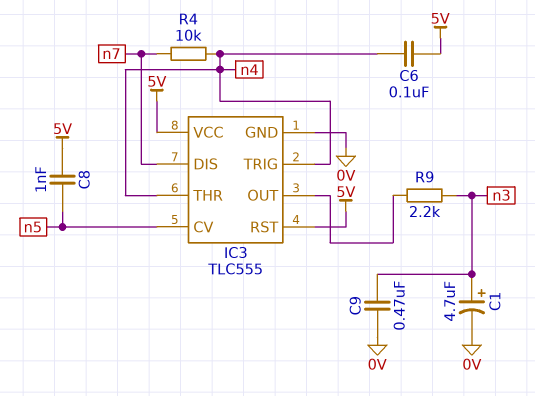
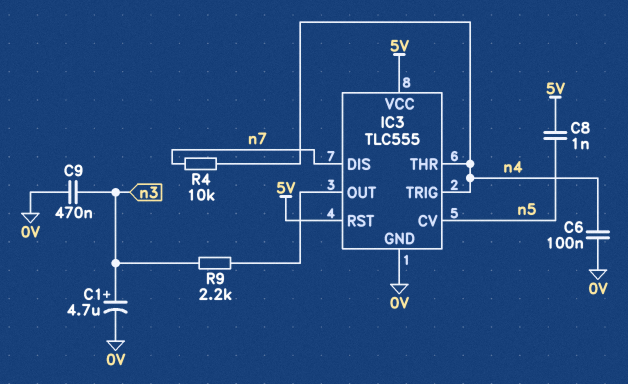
C6: 100nF (5V, n4) -> 100nF (0V, n4)

